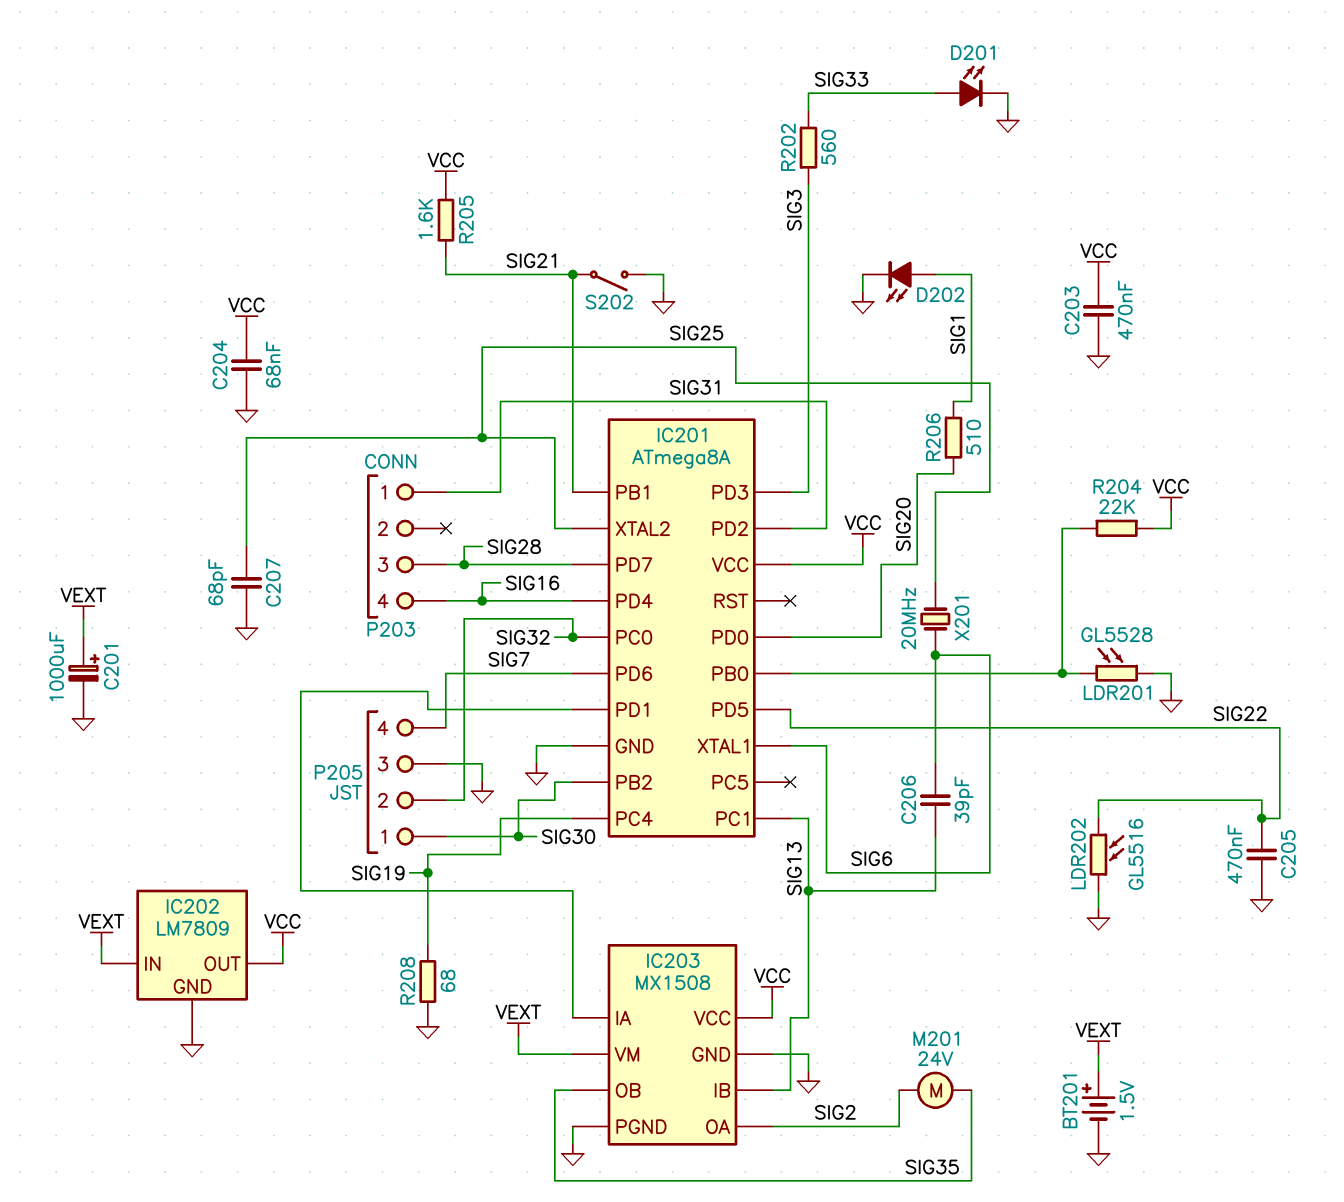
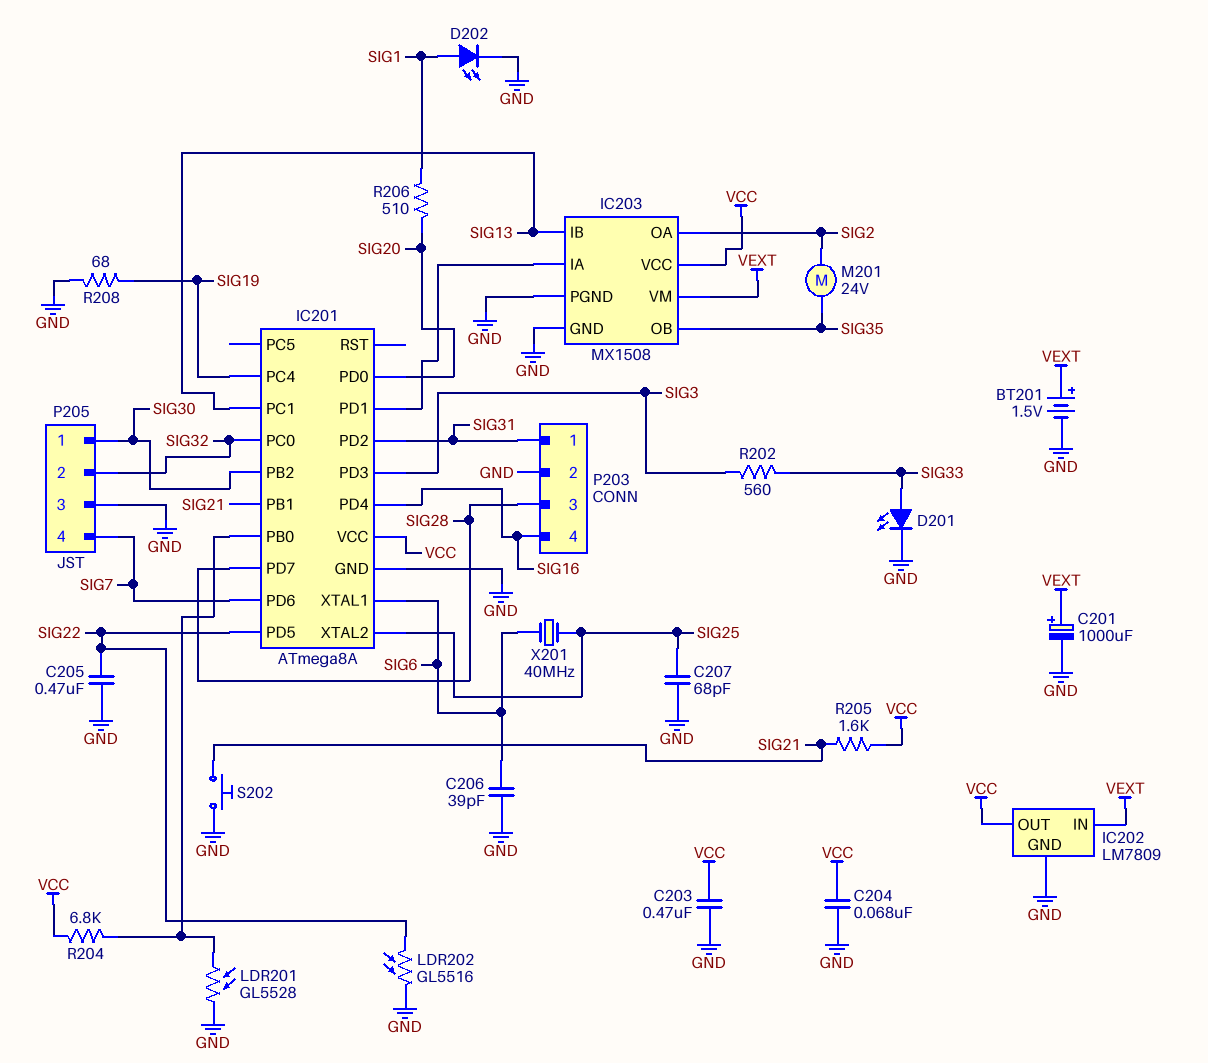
C206: 39pF (SIG6, SIG13) -> 39pF (GND, SIG6)
P203 pin 2: none -> GND
R204: 22k (IC201/PB0, VCC) -> 6.8k (IC201/PB0, VCC)
S202: switch (GND, SIG21) -> button (GND, SIG21)
X201: 20MHz (SIG6, SIG25) -> 40MHz (SIG6, SIG25)

